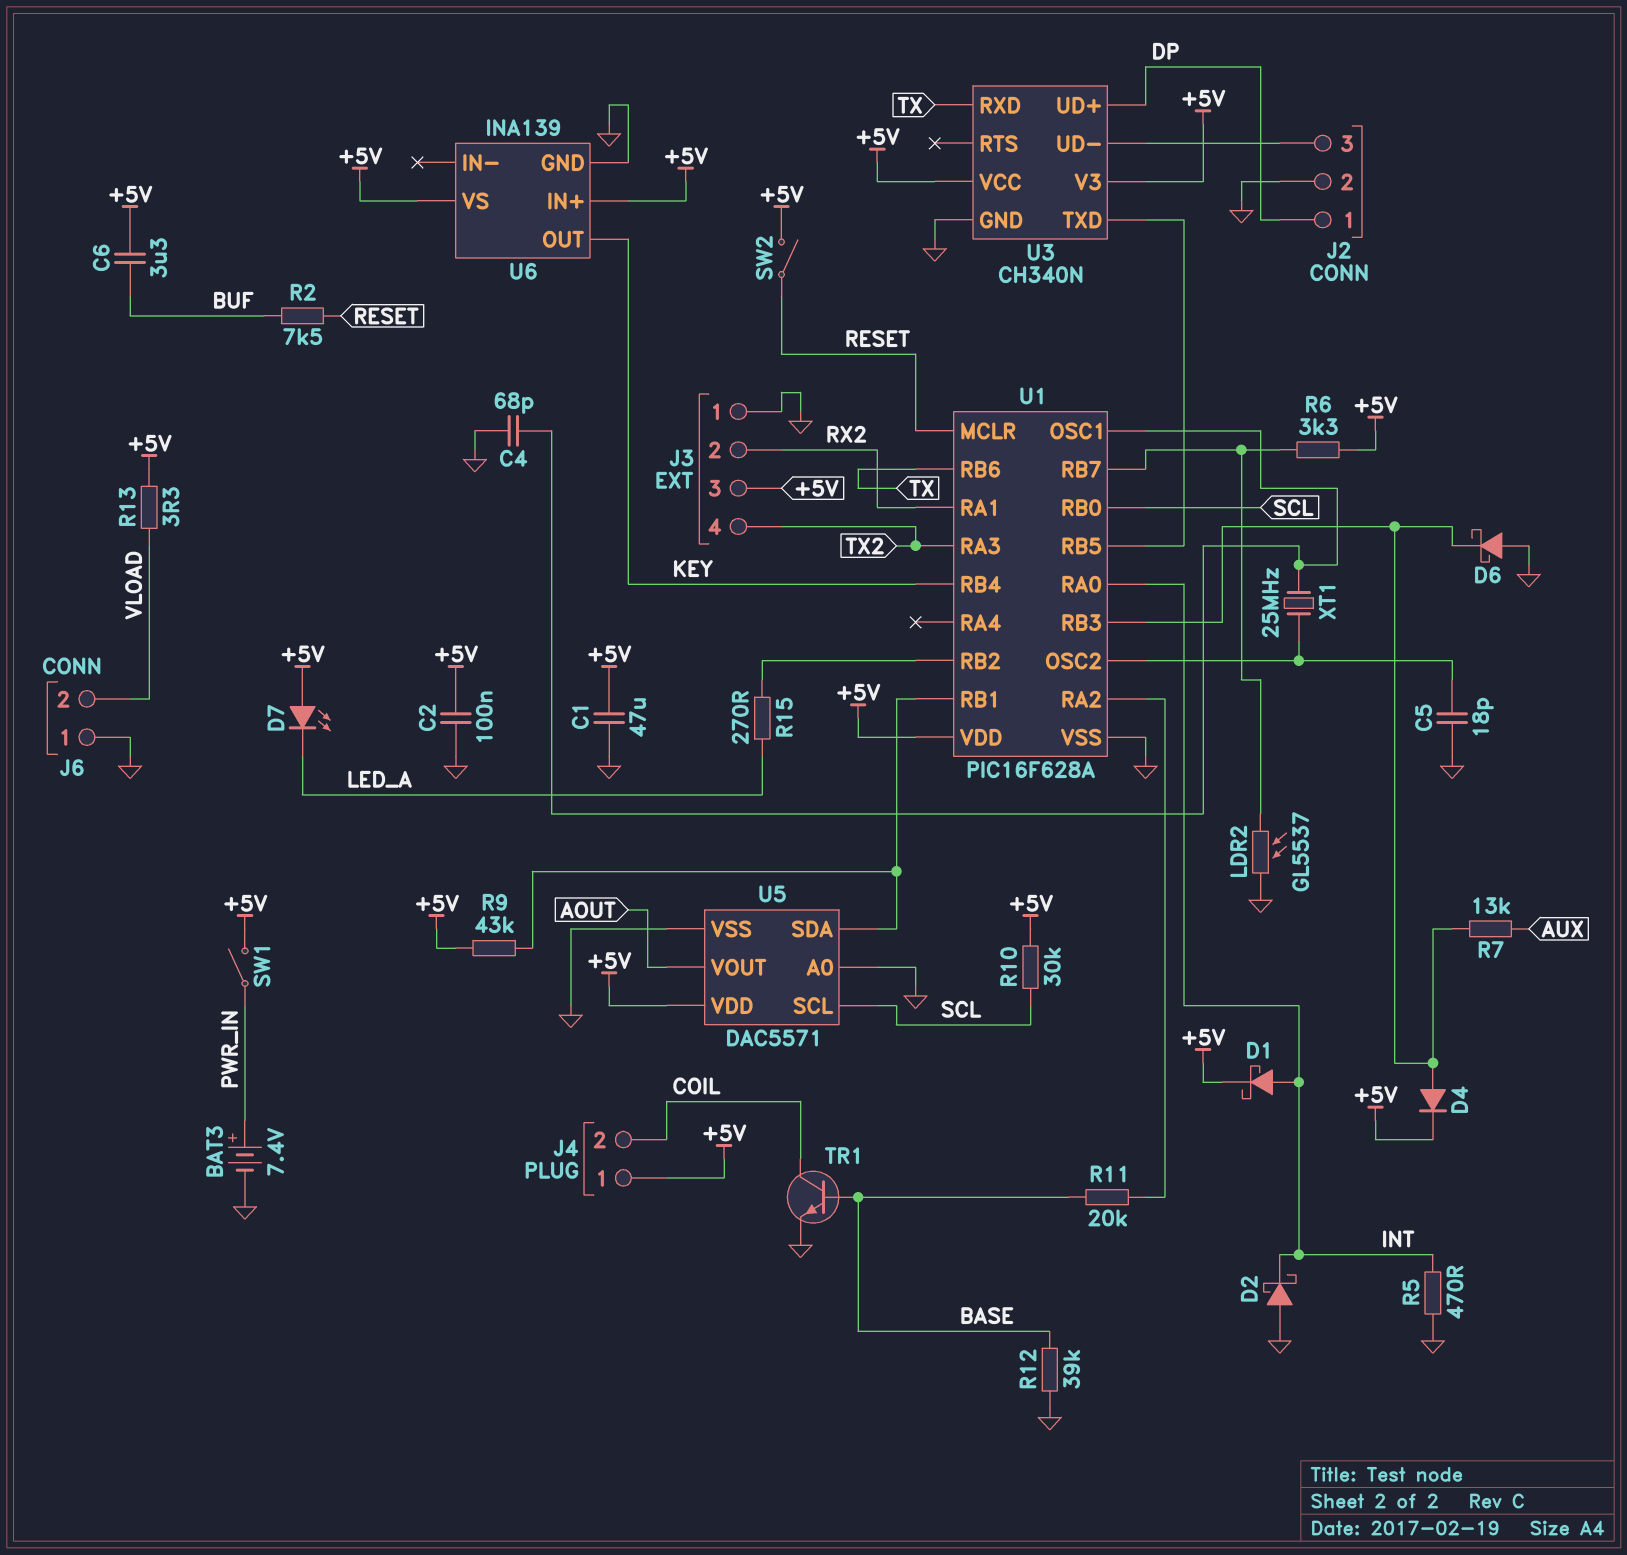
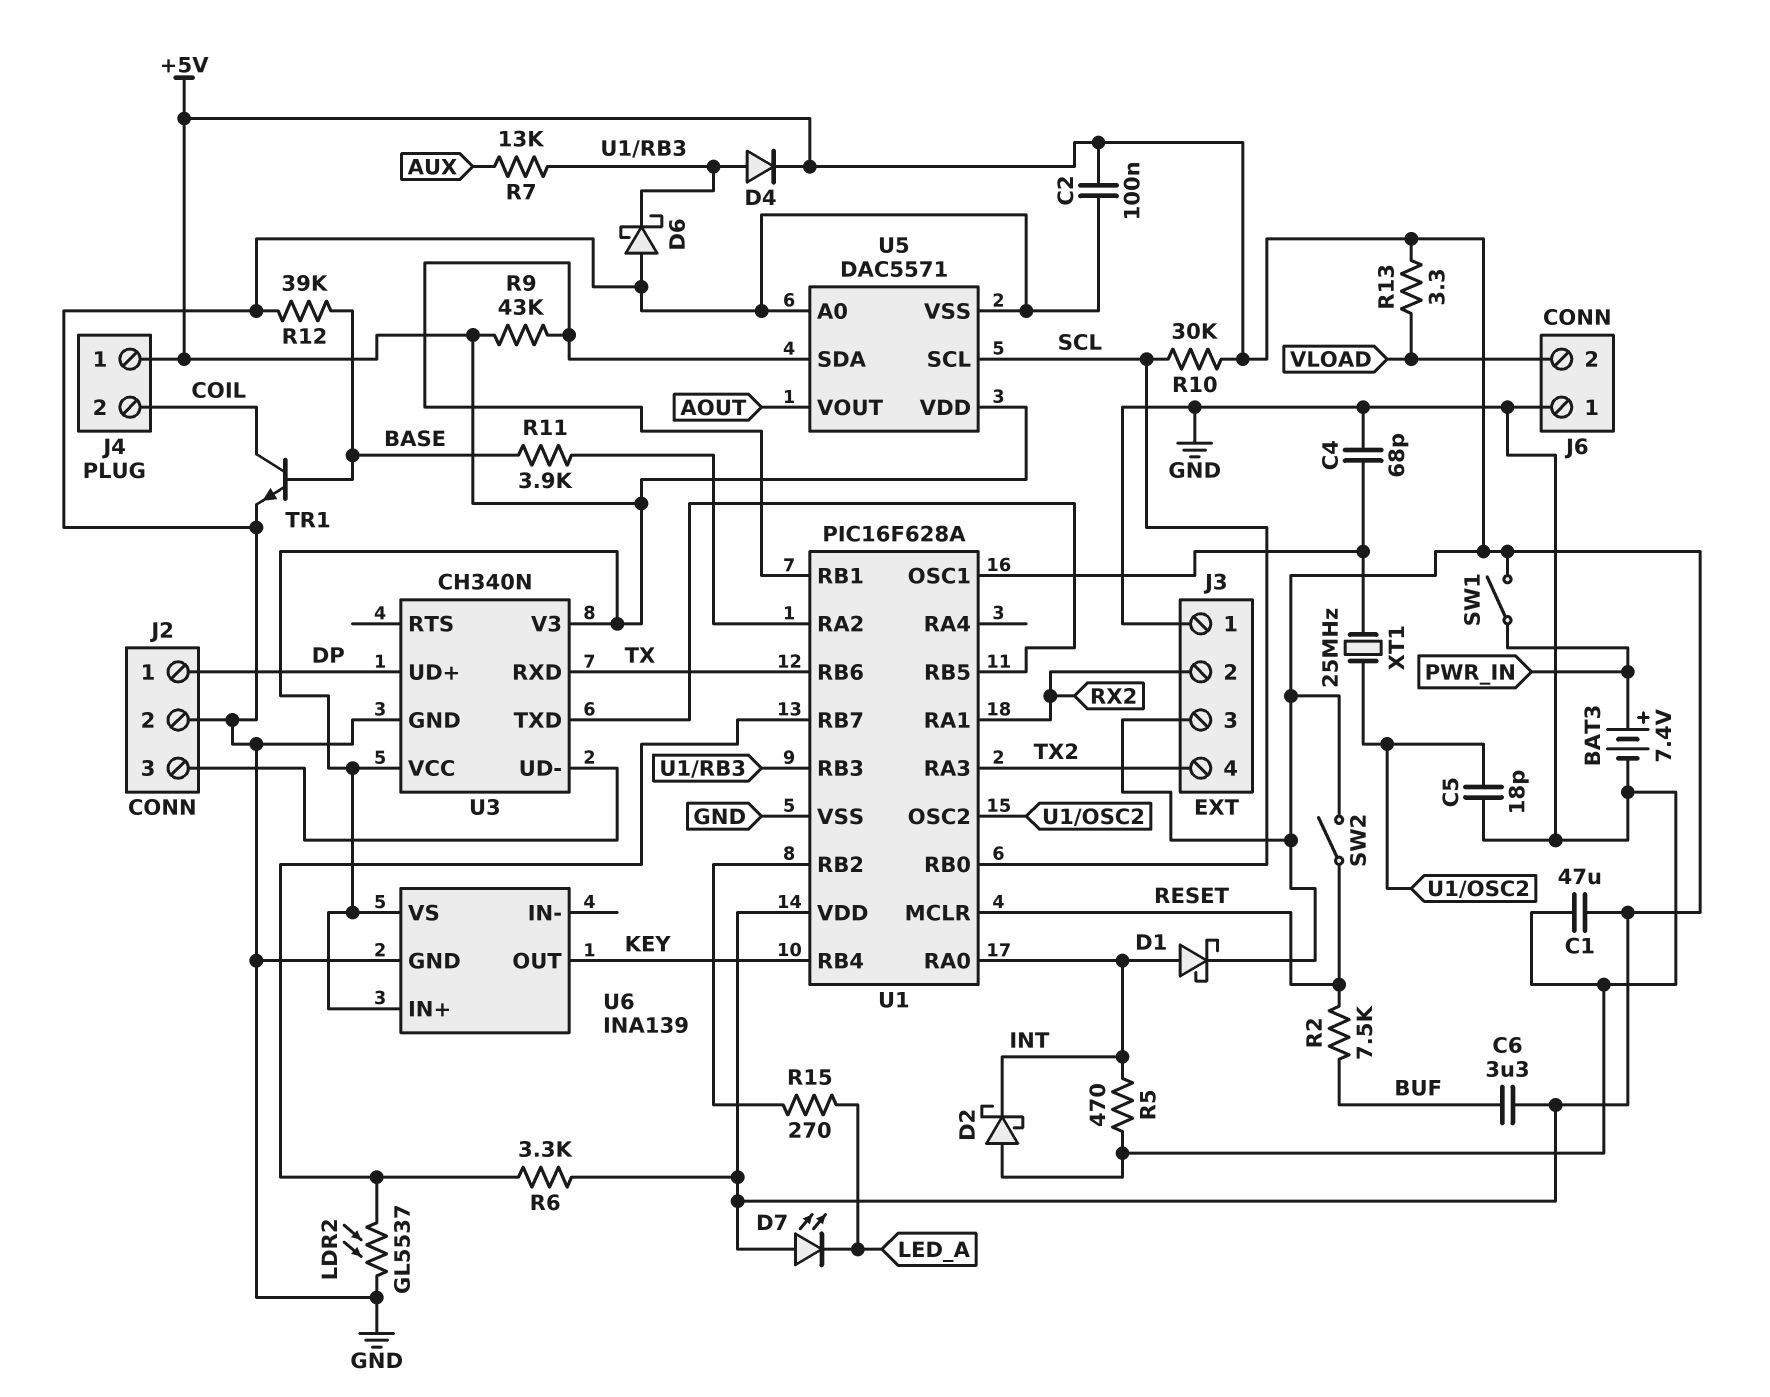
R11: 20k (BASE, U1/RA2) -> 3.9k (BASE, U1/RA2)

